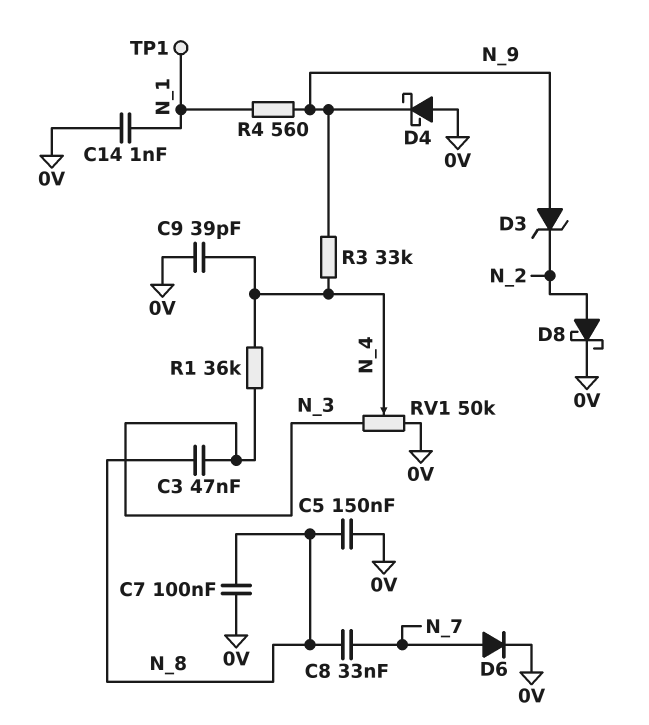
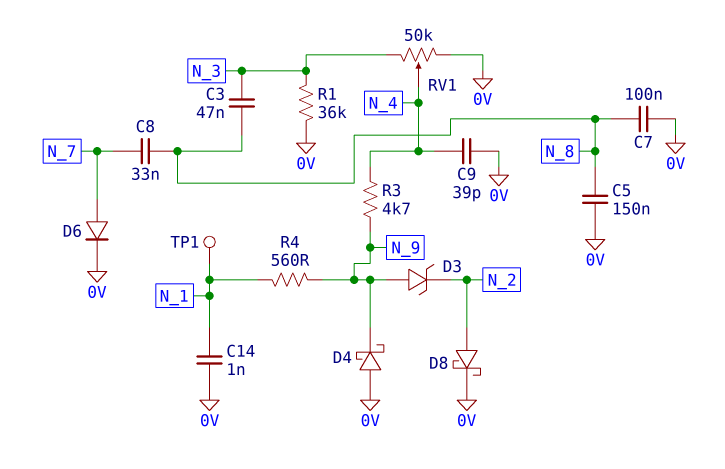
R1: 36k (N_3, N_4) -> 36k (0V, N_3)
R3: 33k (N_4, N_9) -> 4.7k (N_4, N_9)

